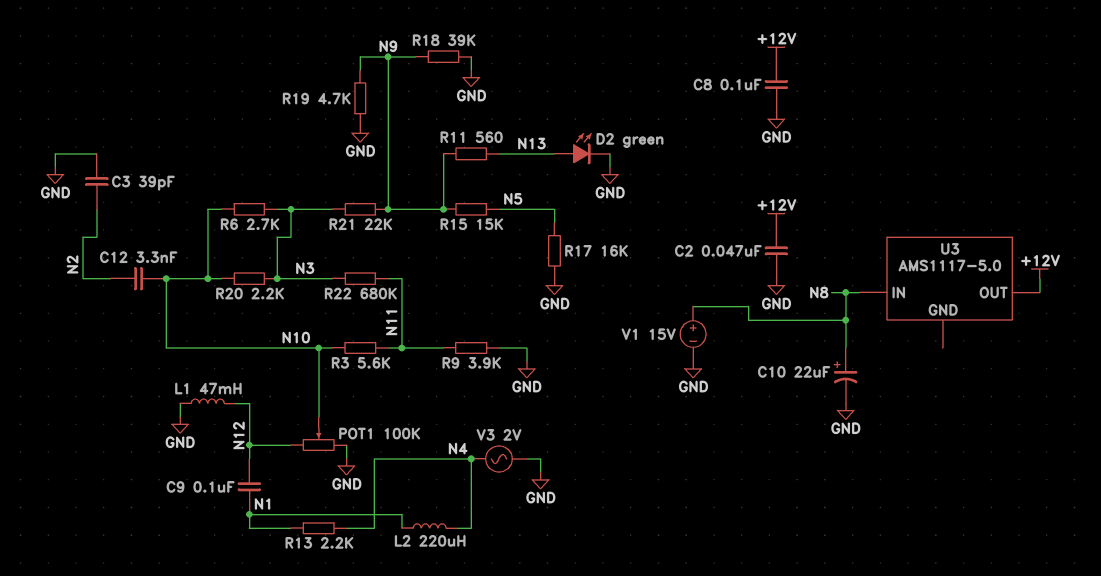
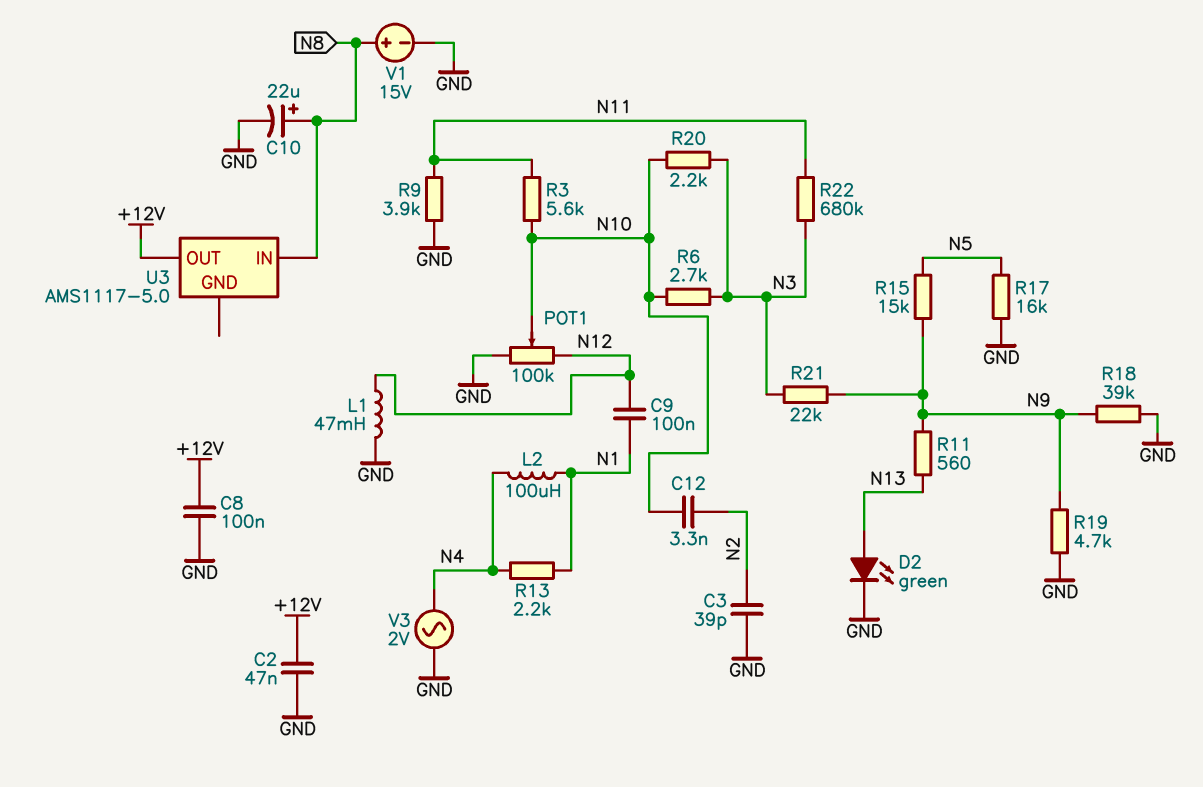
L2: 220uH (N1, N4) -> 100uH (N1, N4)

